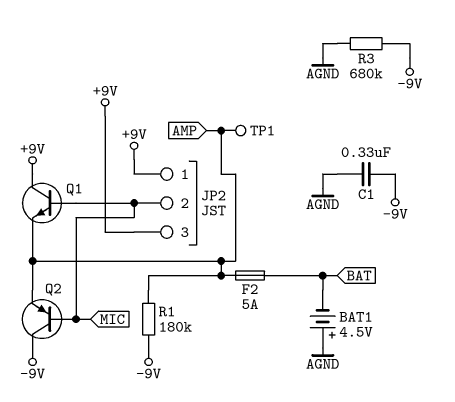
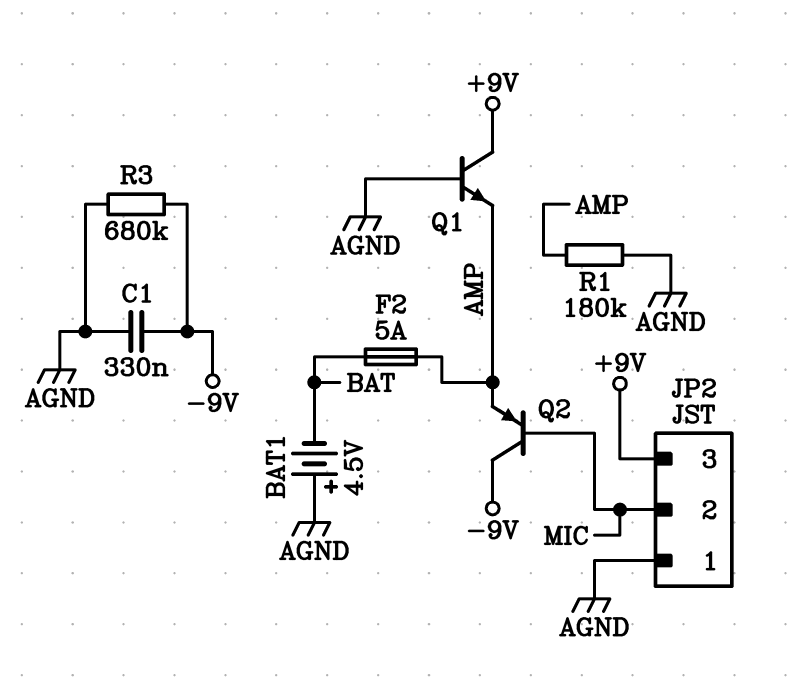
JP2 pin 1: +9V -> AGND
Q1: NPN (B MIC, C +9V, E AMP) -> NPN (B AGND, C +9V, E AMP)
R1: 180k (-9V, AMP) -> 180k (AGND, AMP)
TP1: test point (AMP) -> none

